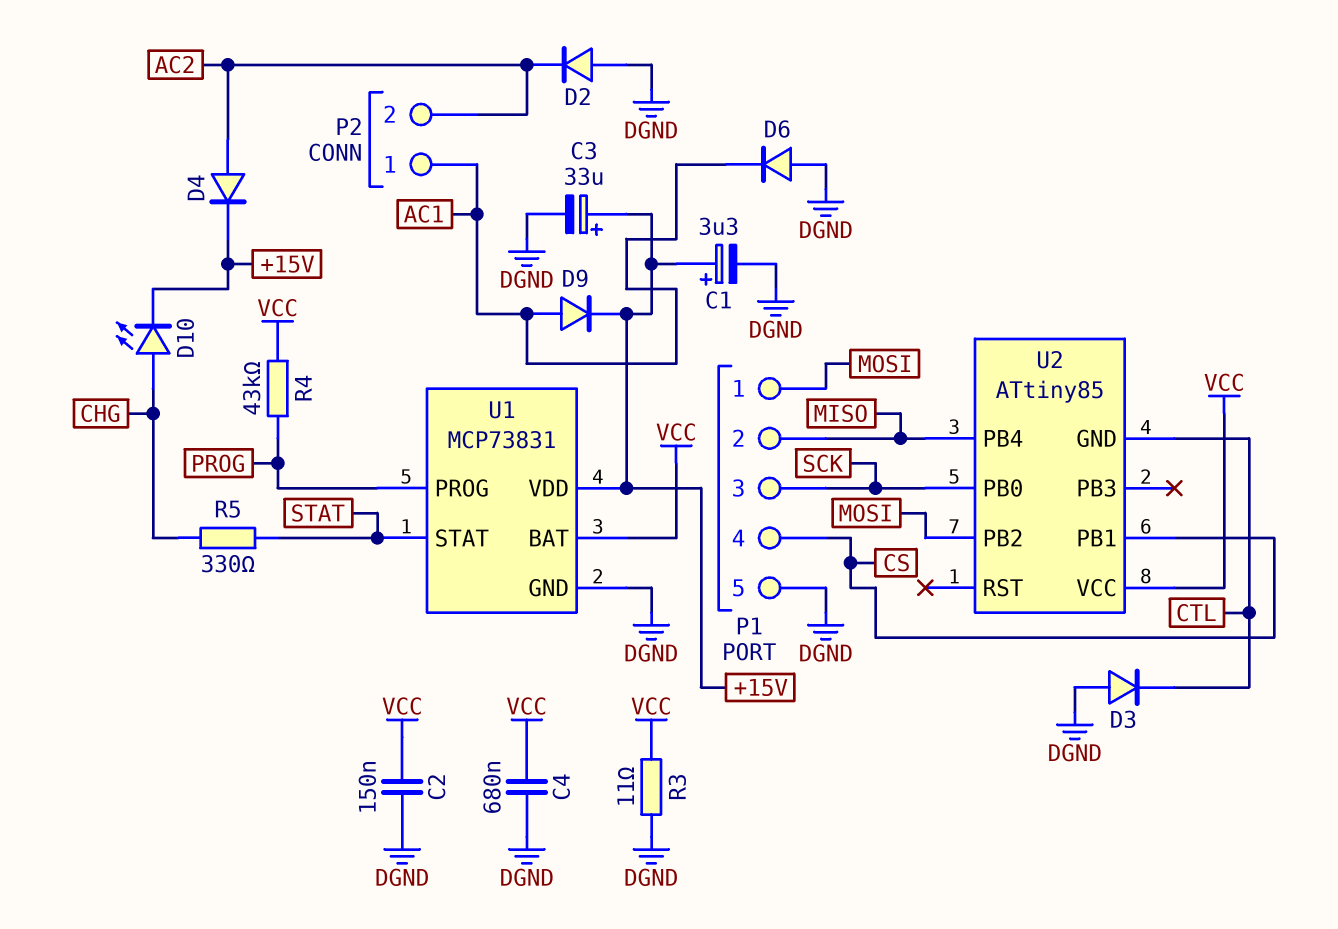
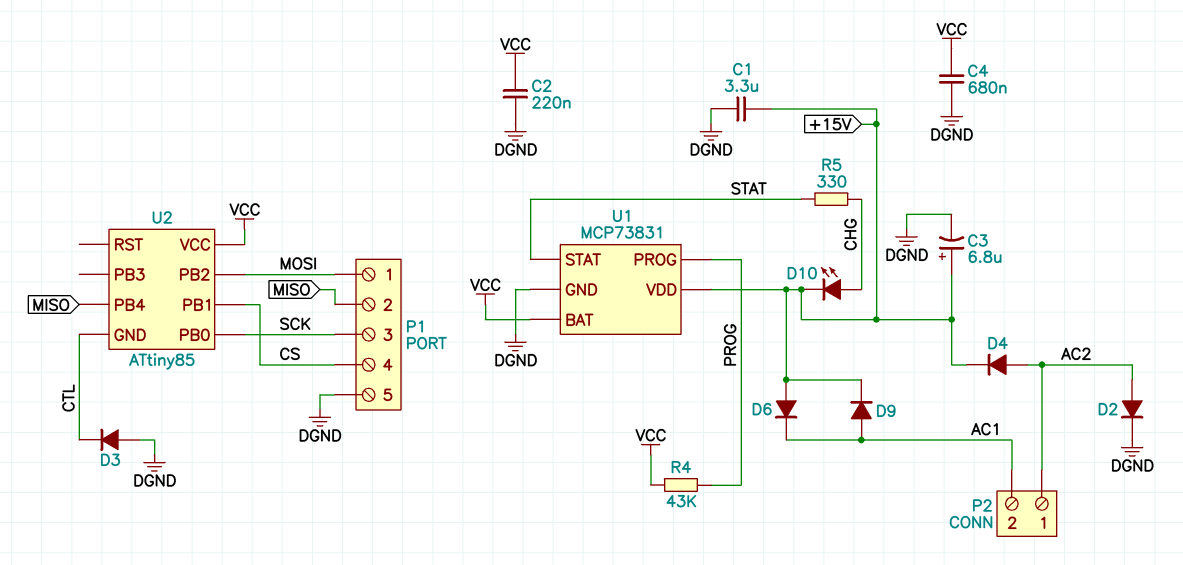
C1: 3.3uF (plus +15V, minus DGND) -> 3.3uF (+15V, DGND)
C2: 150nF (DGND, VCC) -> 220nF (DGND, VCC)
C3: 33uF (plus +15V, minus DGND) -> 6.8uF (plus +15V, minus DGND)
D2: diode (A DGND, K AC2) -> diode (A AC2, K DGND)
D6: diode (A DGND, K AC1) -> diode (A +15V, K AC1)
P2 pin 1: AC1 -> AC2
P2 pin 2: AC2 -> AC1
R3: 11 (DGND, VCC) -> none

